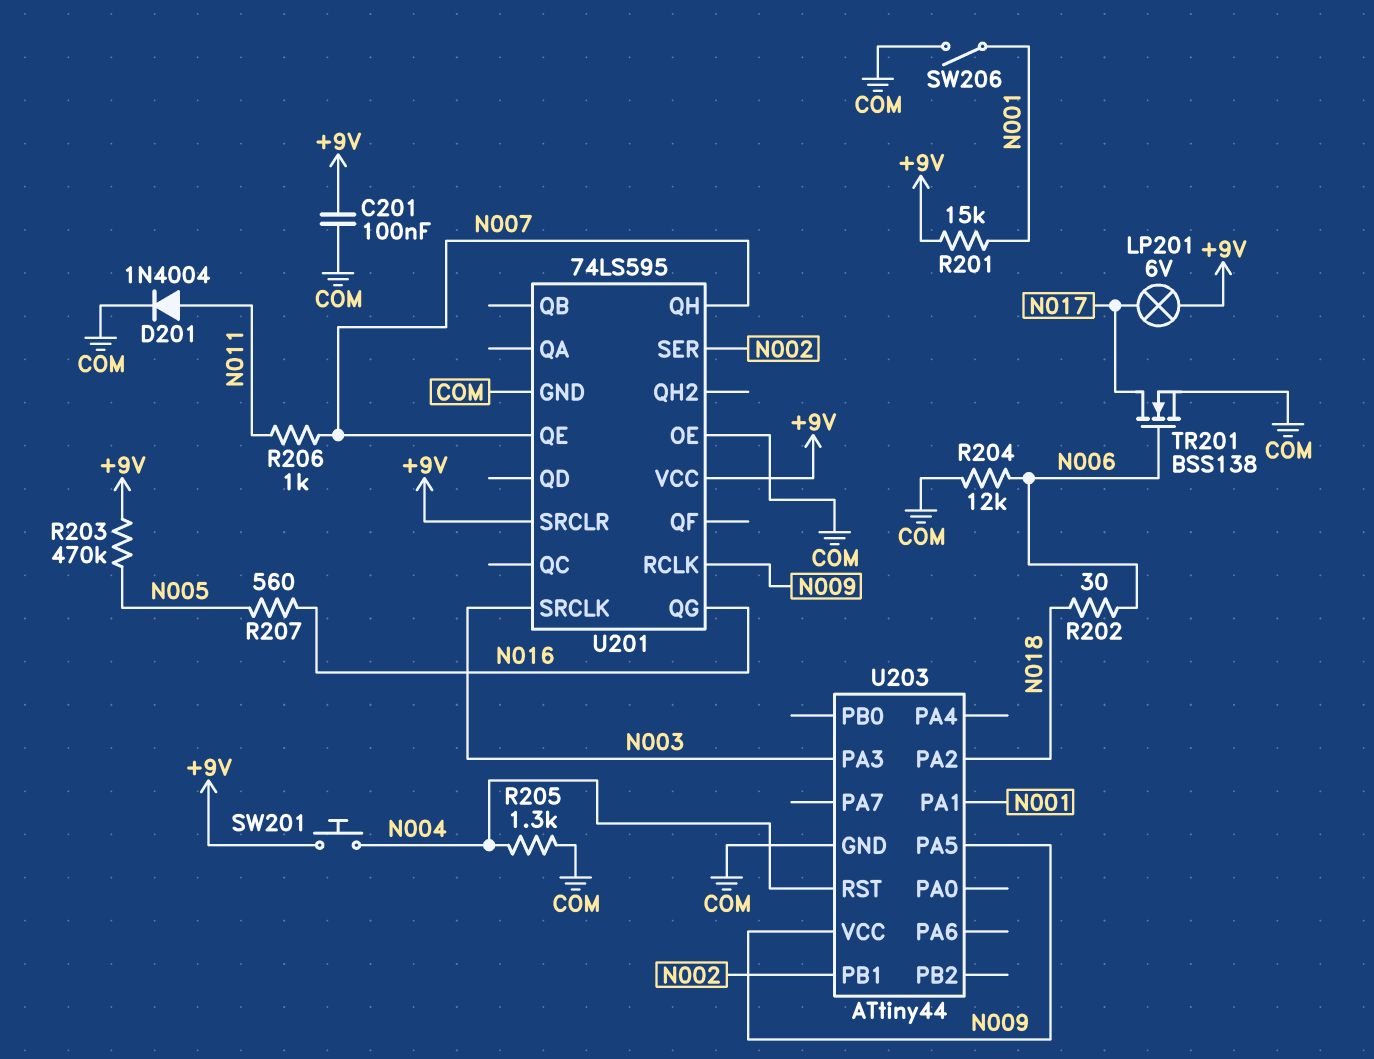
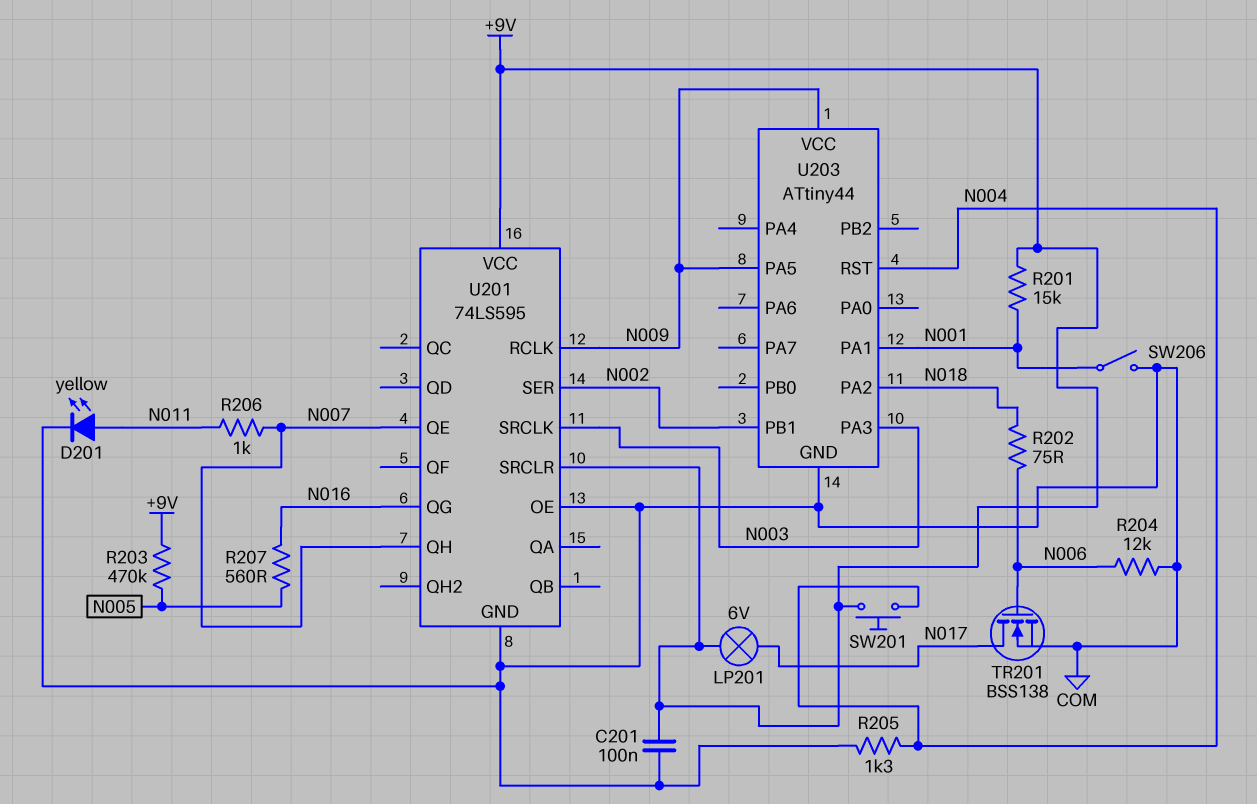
D201: diode 1N4004 (A N011, K COM) -> LED yellow (A N011, K COM)
R202: 30 (N006, N018) -> 75 (N006, N018)

